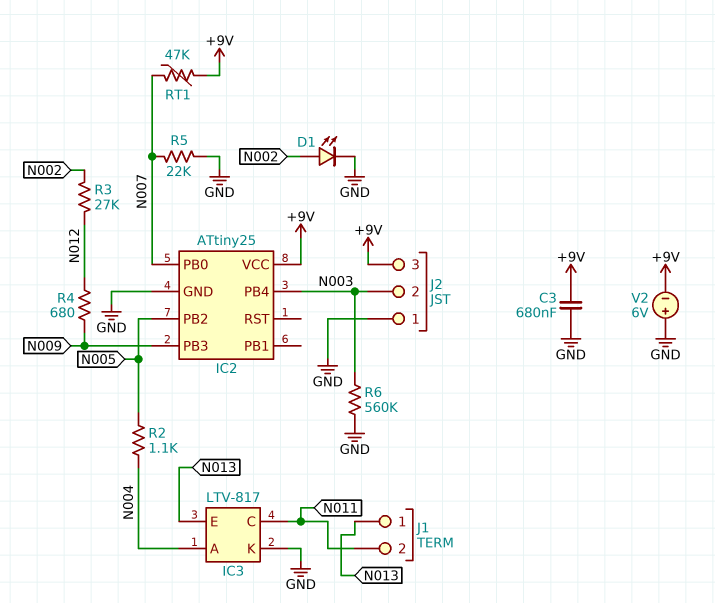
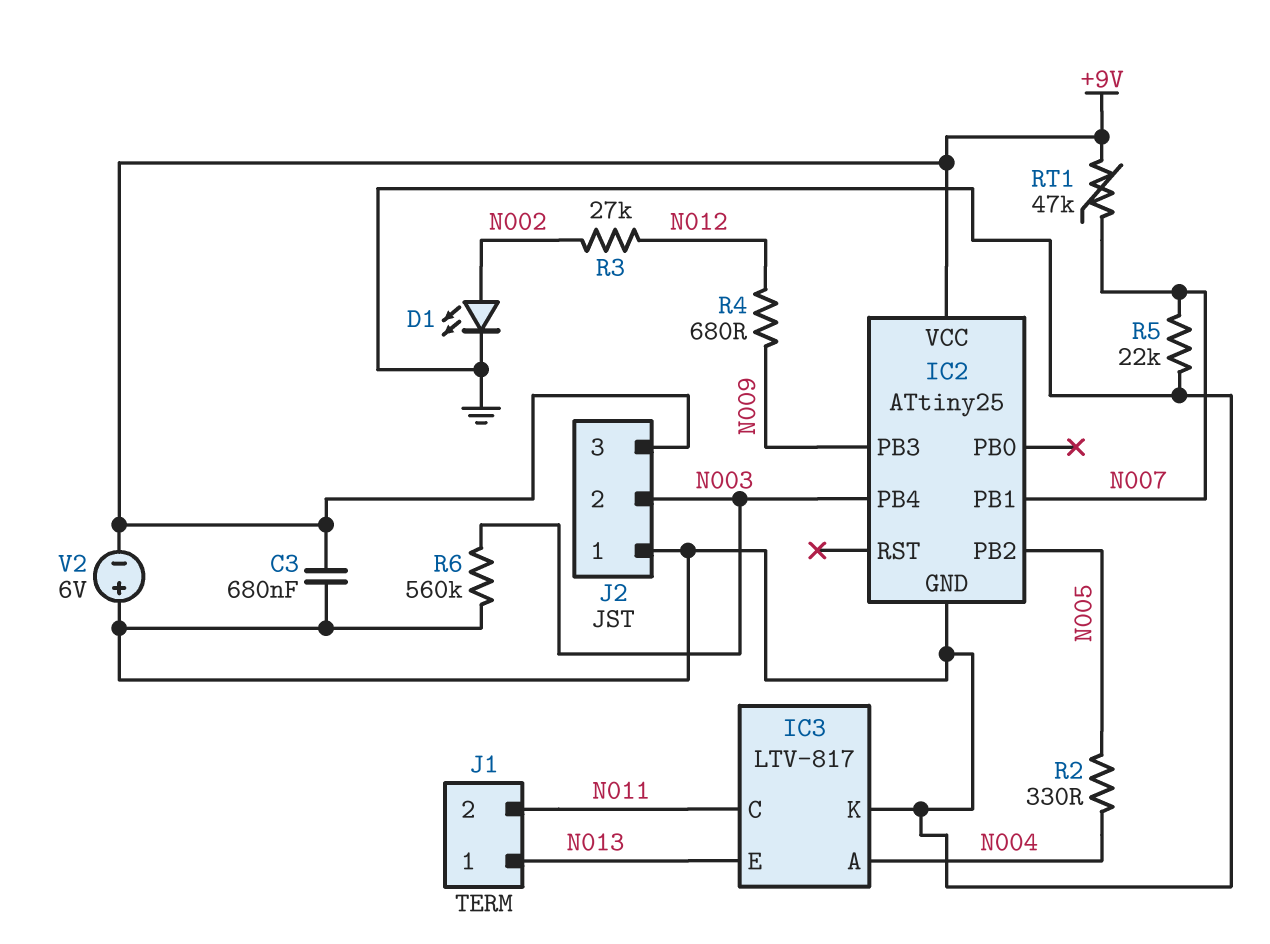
IC2 pin PB0: N007 -> none
IC2 pin PB1: none -> N007
R2: 1.1k (N004, N005) -> 330 (N004, N005)

